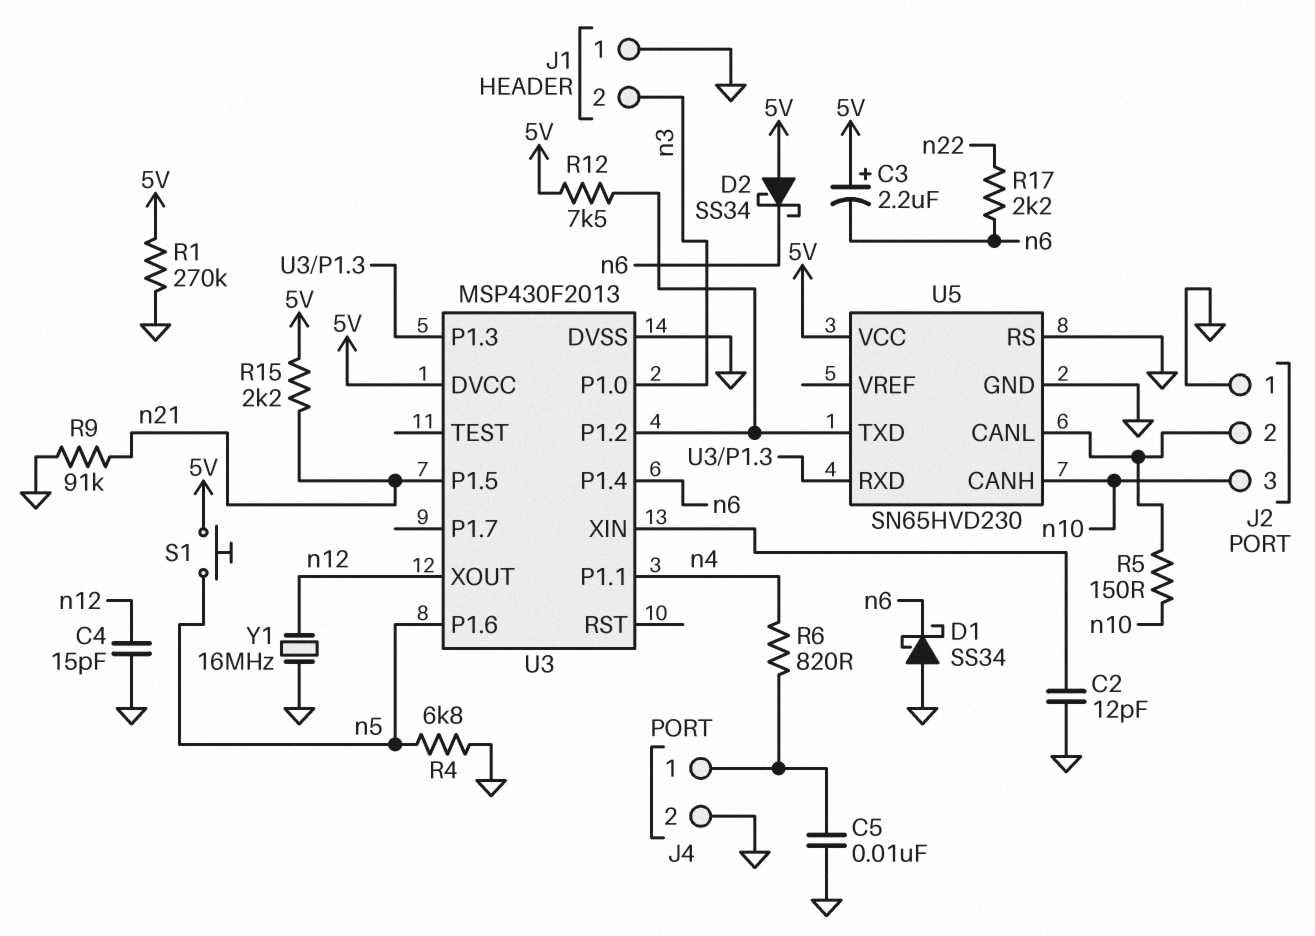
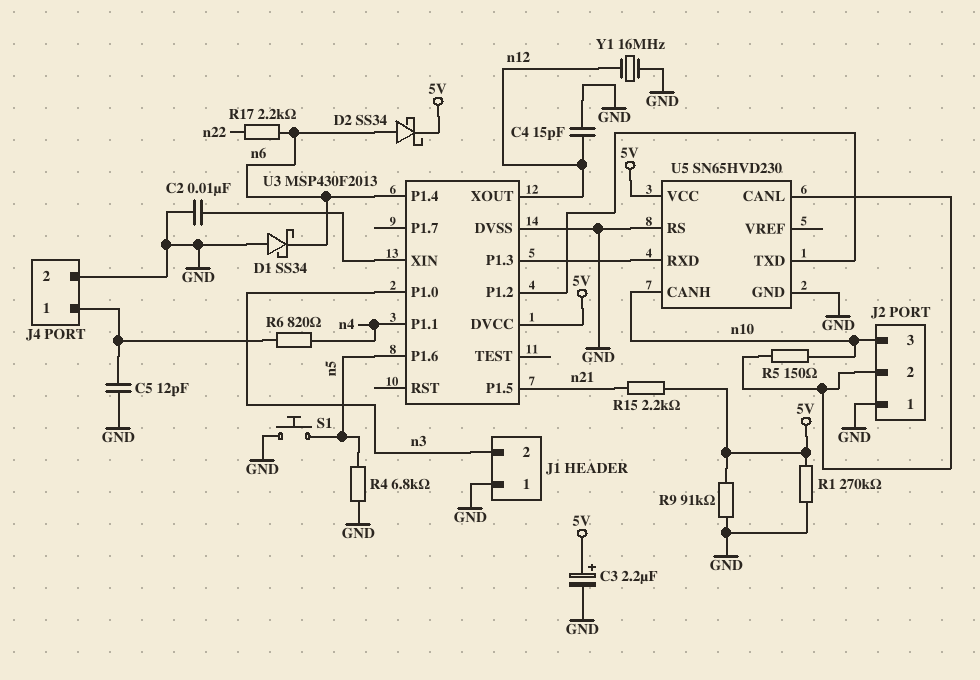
C2: 12pF (GND, U3/XIN) -> 10nF (GND, U3/XIN)
C3: 2.2uF (plus 5V, minus n6) -> 2.2uF (plus 5V, minus GND)
C5: 10nF (GND, J4/1) -> 12pF (GND, J4/1)
D2: schottky SS34 (A 5V, K n6) -> schottky SS34 (A n6, K 5V)
R9: 91k (GND, n21) -> 91k (5V, GND)
R12: 7.5k (5V, U3/P1.2) -> none
S1: button (5V, n5) -> button (GND, n5)

